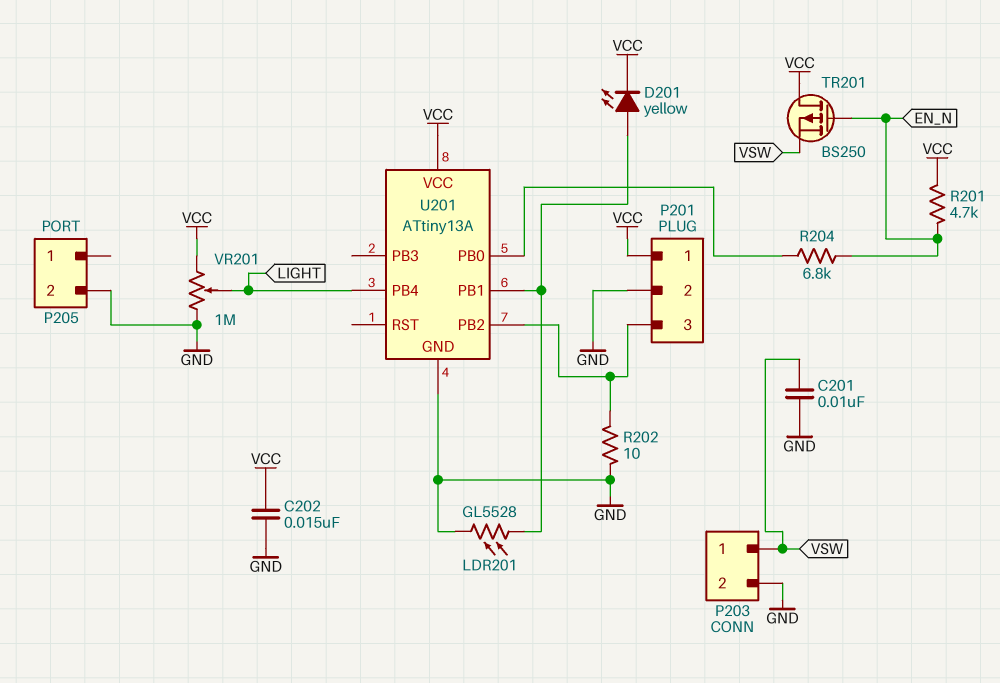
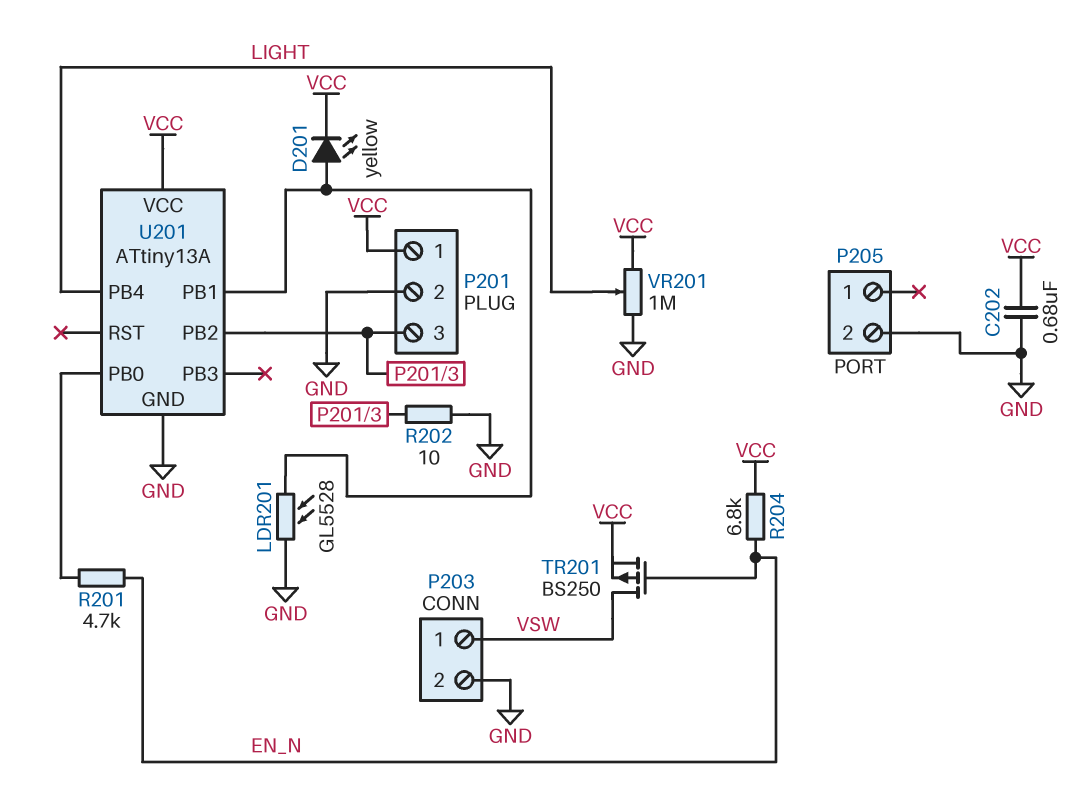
C201: 10nF (GND, VSW) -> none
C202: 15nF (GND, VCC) -> 680nF (GND, VCC)
R201: 4.7k (EN_N, VCC) -> 4.7k (EN_N, U201/PB0)
R204: 6.8k (EN_N, U201/PB0) -> 6.8k (EN_N, VCC)
TR201: PMOS BS250 (G EN_N, D VCC, S VSW) -> PMOS BS250 (G EN_N, D VSW, S VCC)

